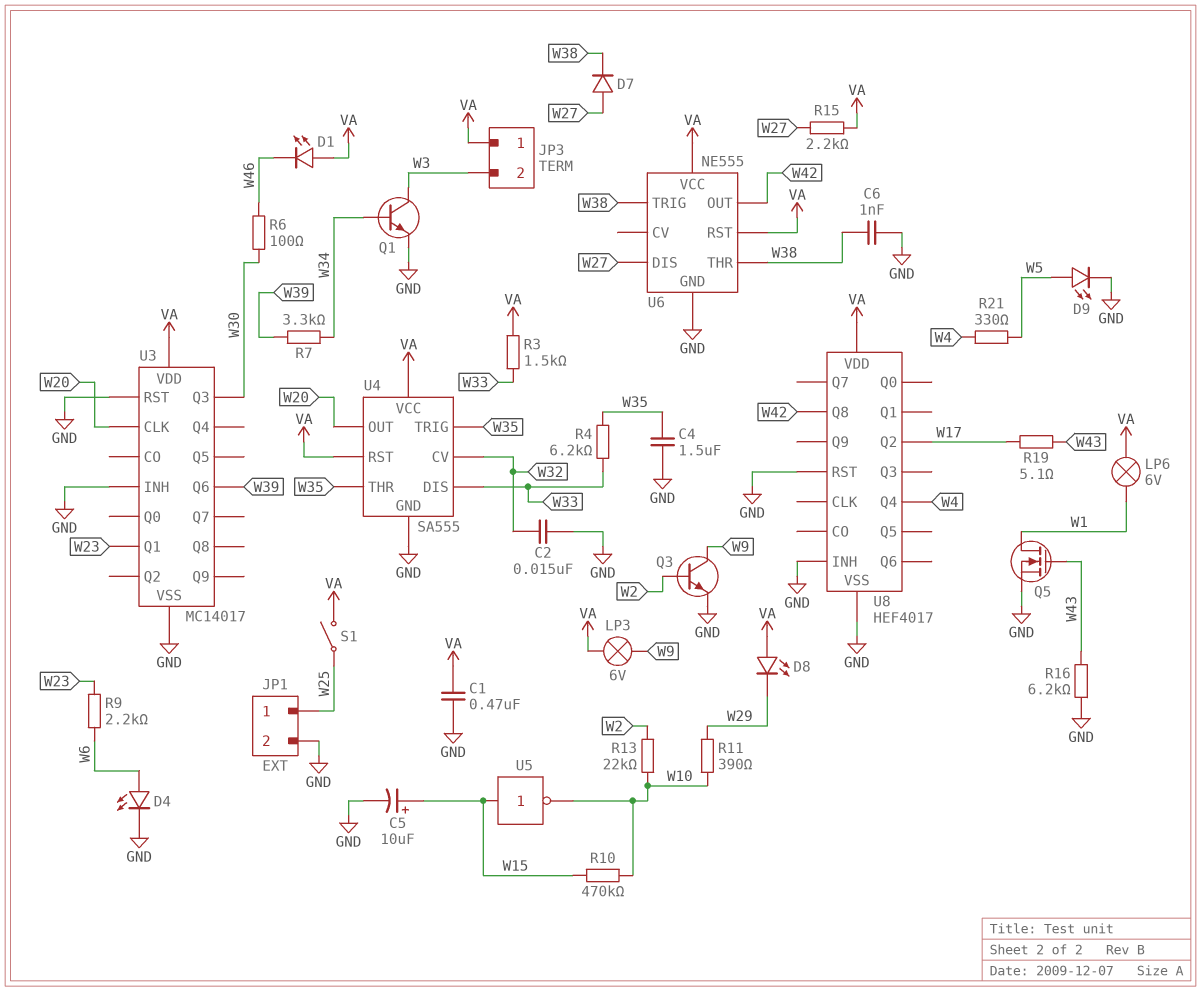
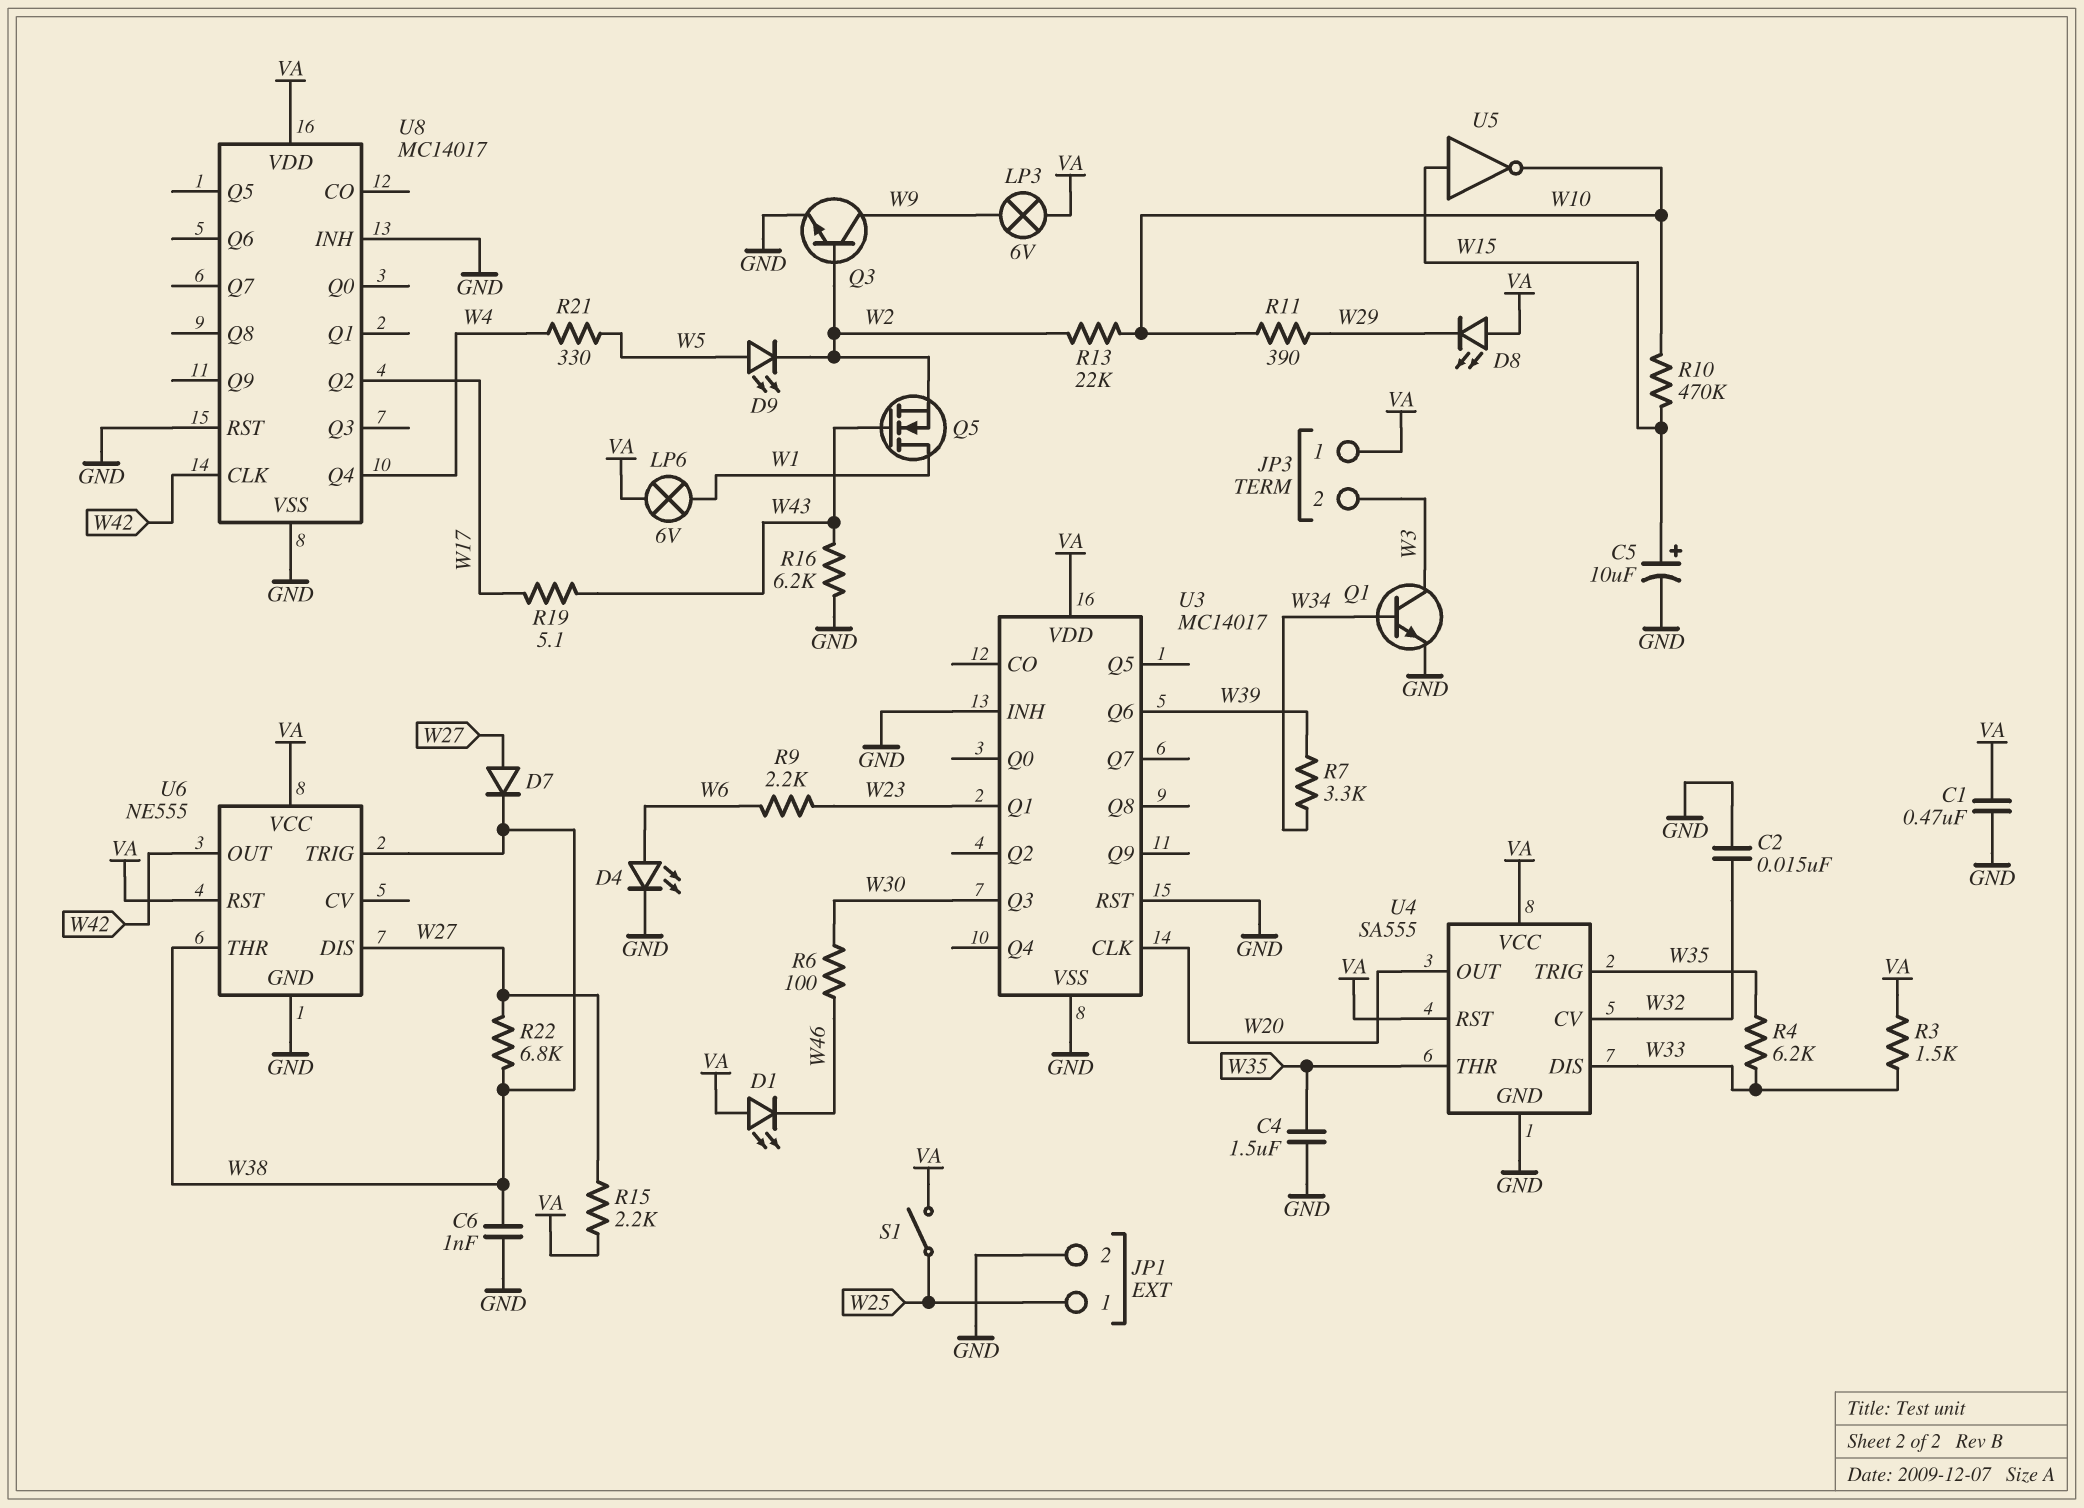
D9: LED (A W5, K GND) -> LED (A W5, K W2)
Q5: NMOS (G W43, D W1, S GND) -> NMOS (G W43, D W1, S W2)
R22: none -> 6.8k (W27, W38)
U8: HEF4017 -> MC14017
U8 pin CLK: none -> W42
U8 pin Q8: W42 -> none

